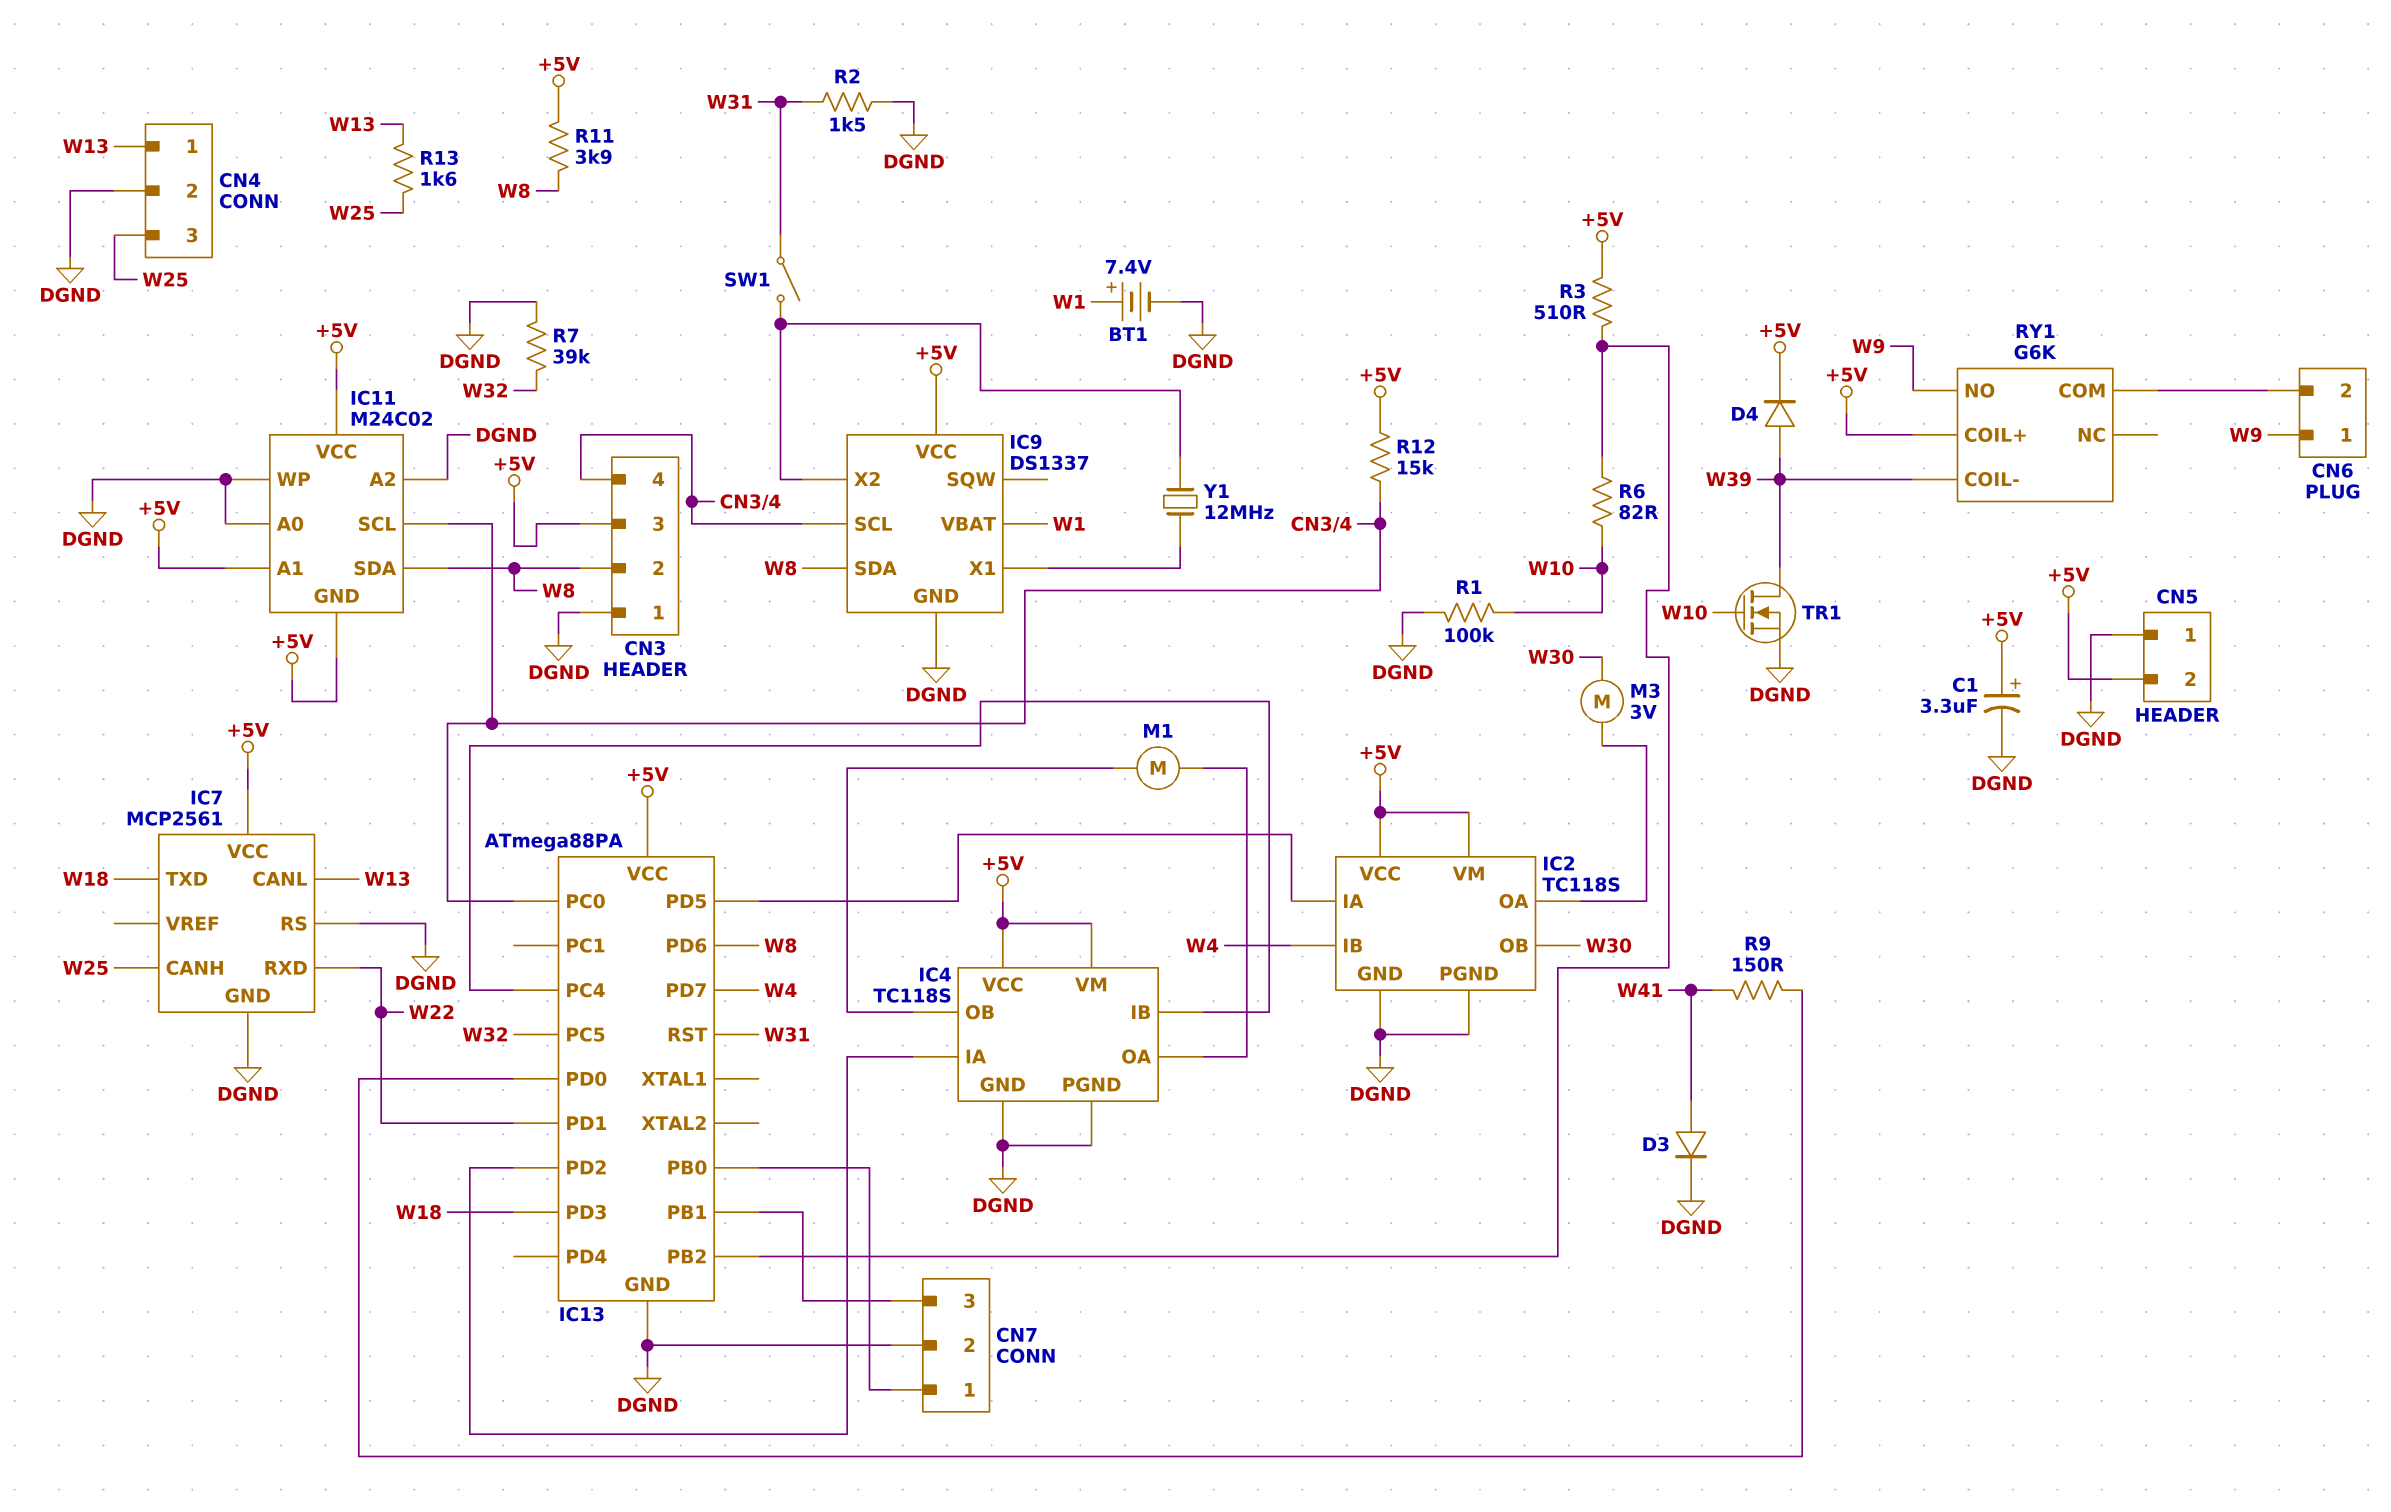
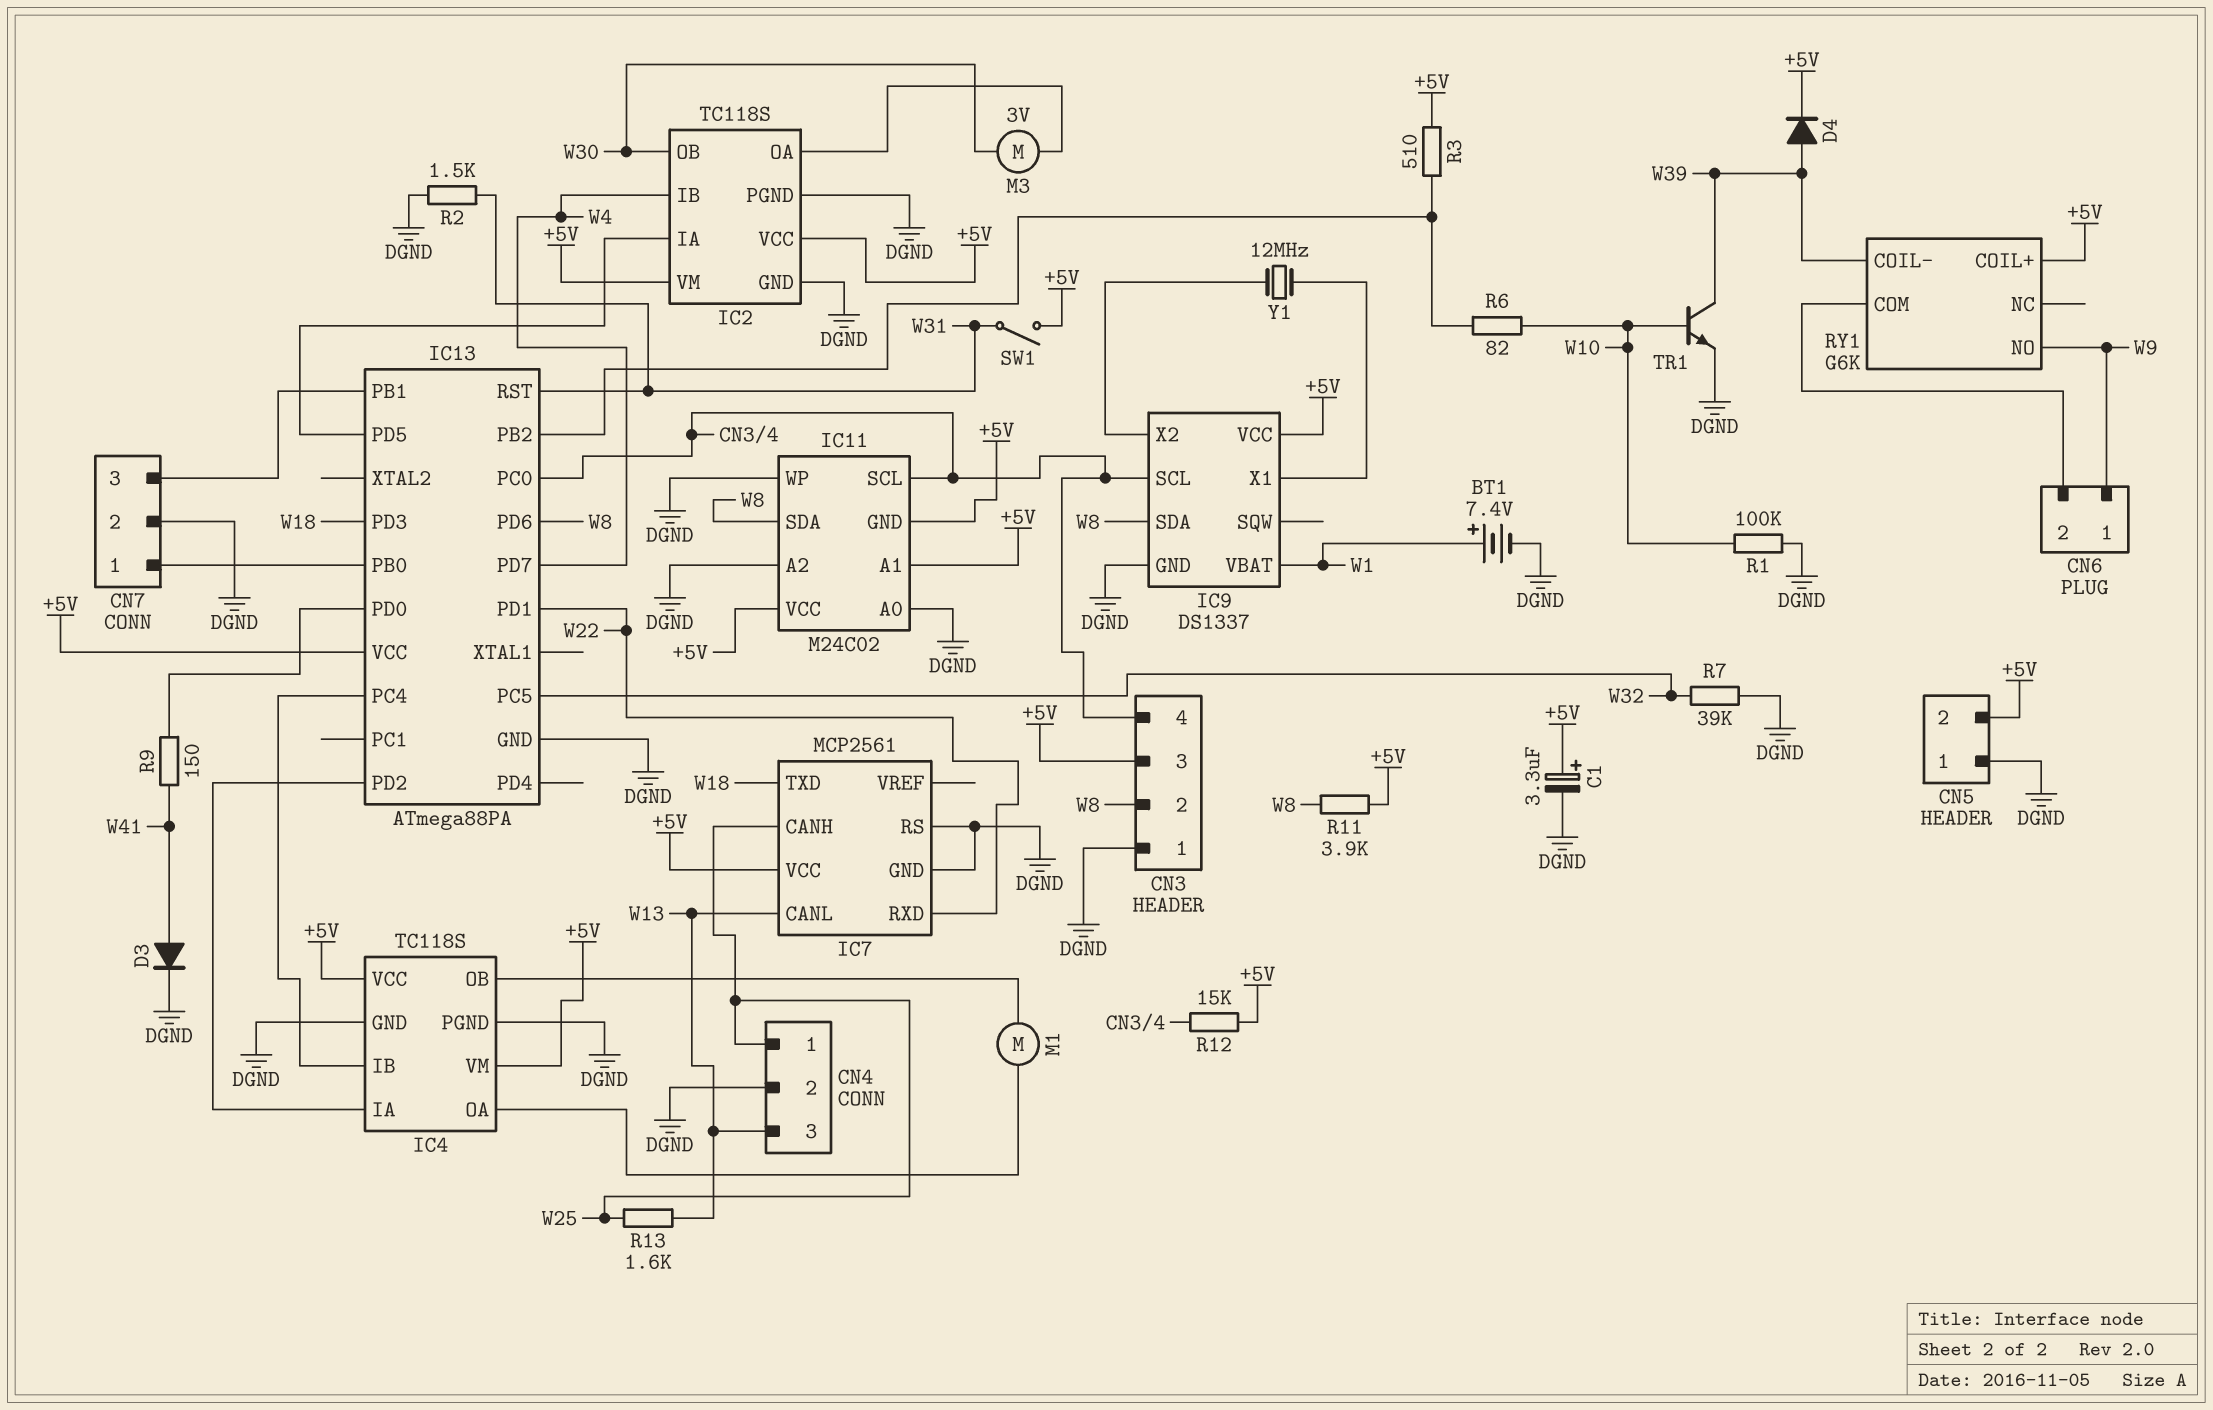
CN4 pin 1: W13 -> W25
CN4 pin 3: W25 -> W13
SW1: switch (IC9/X2, W31) -> switch (+5V, W31)
TR1: NMOS (G W10, D W39, S DGND) -> NPN (B W10, C W39, E DGND)

